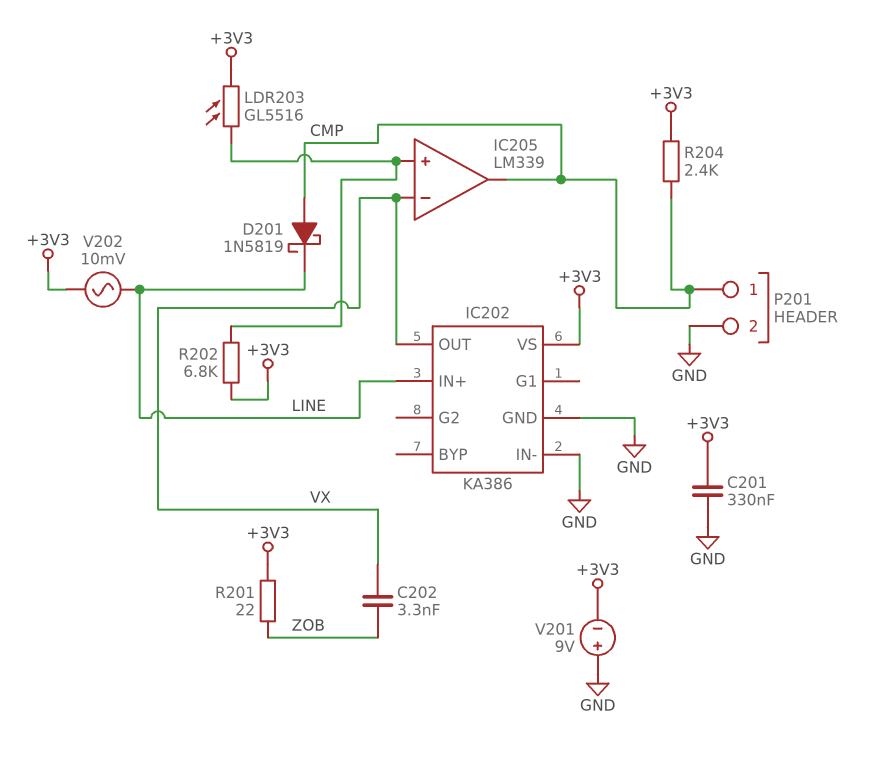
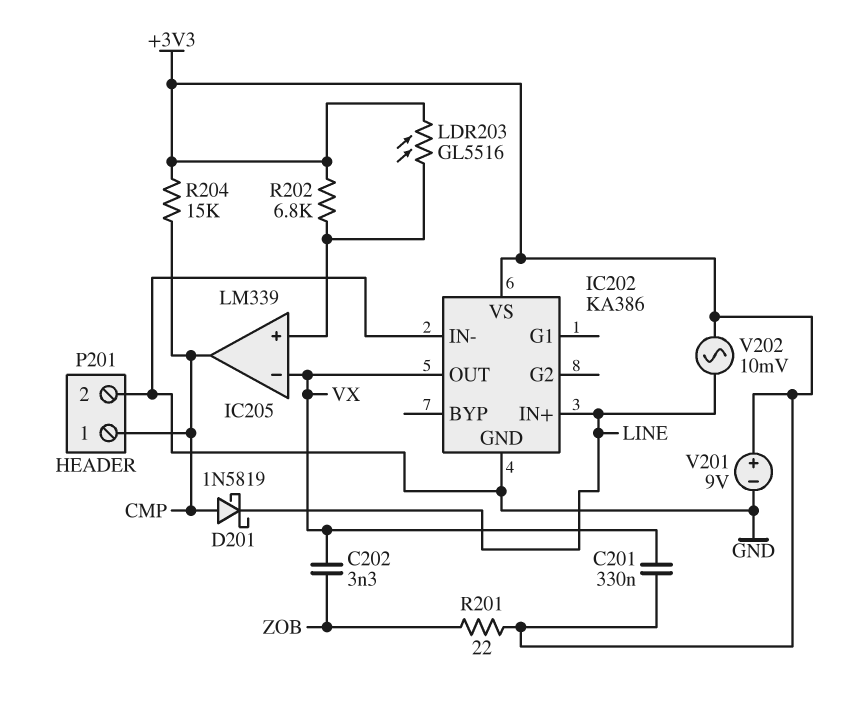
C201: 330nF (+3V3, GND) -> 330nF (+3V3, VX)
R204: 2.4k (+3V3, CMP) -> 15k (+3V3, CMP)
V201: 9V (plus GND, minus +3V3) -> 9V (plus +3V3, minus GND)

